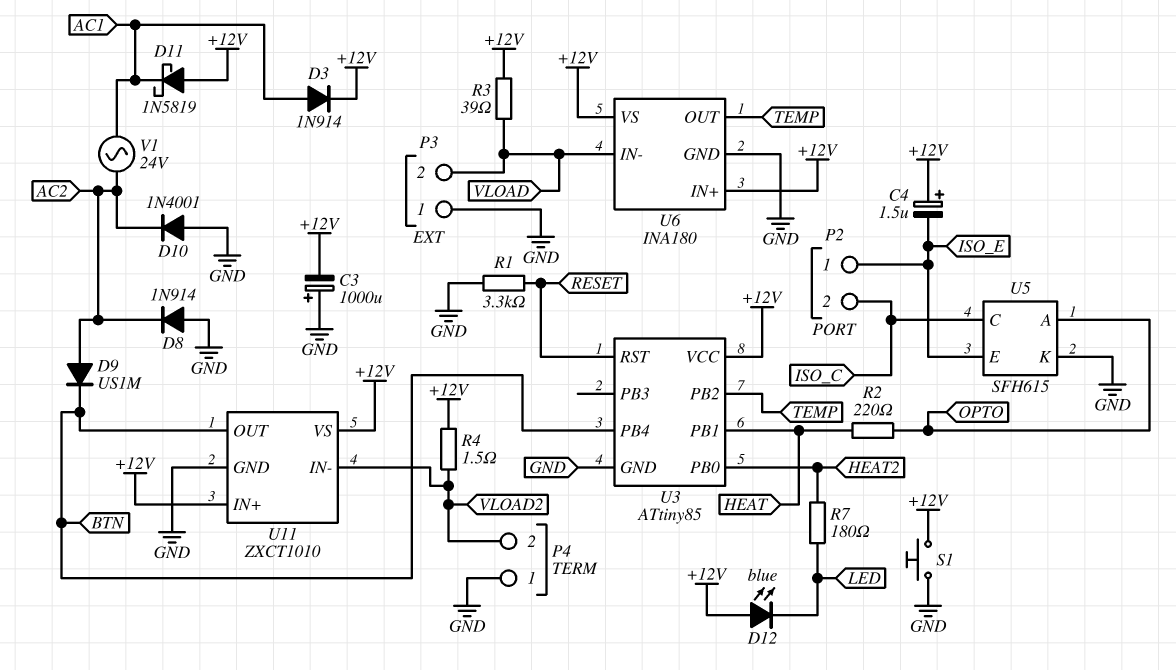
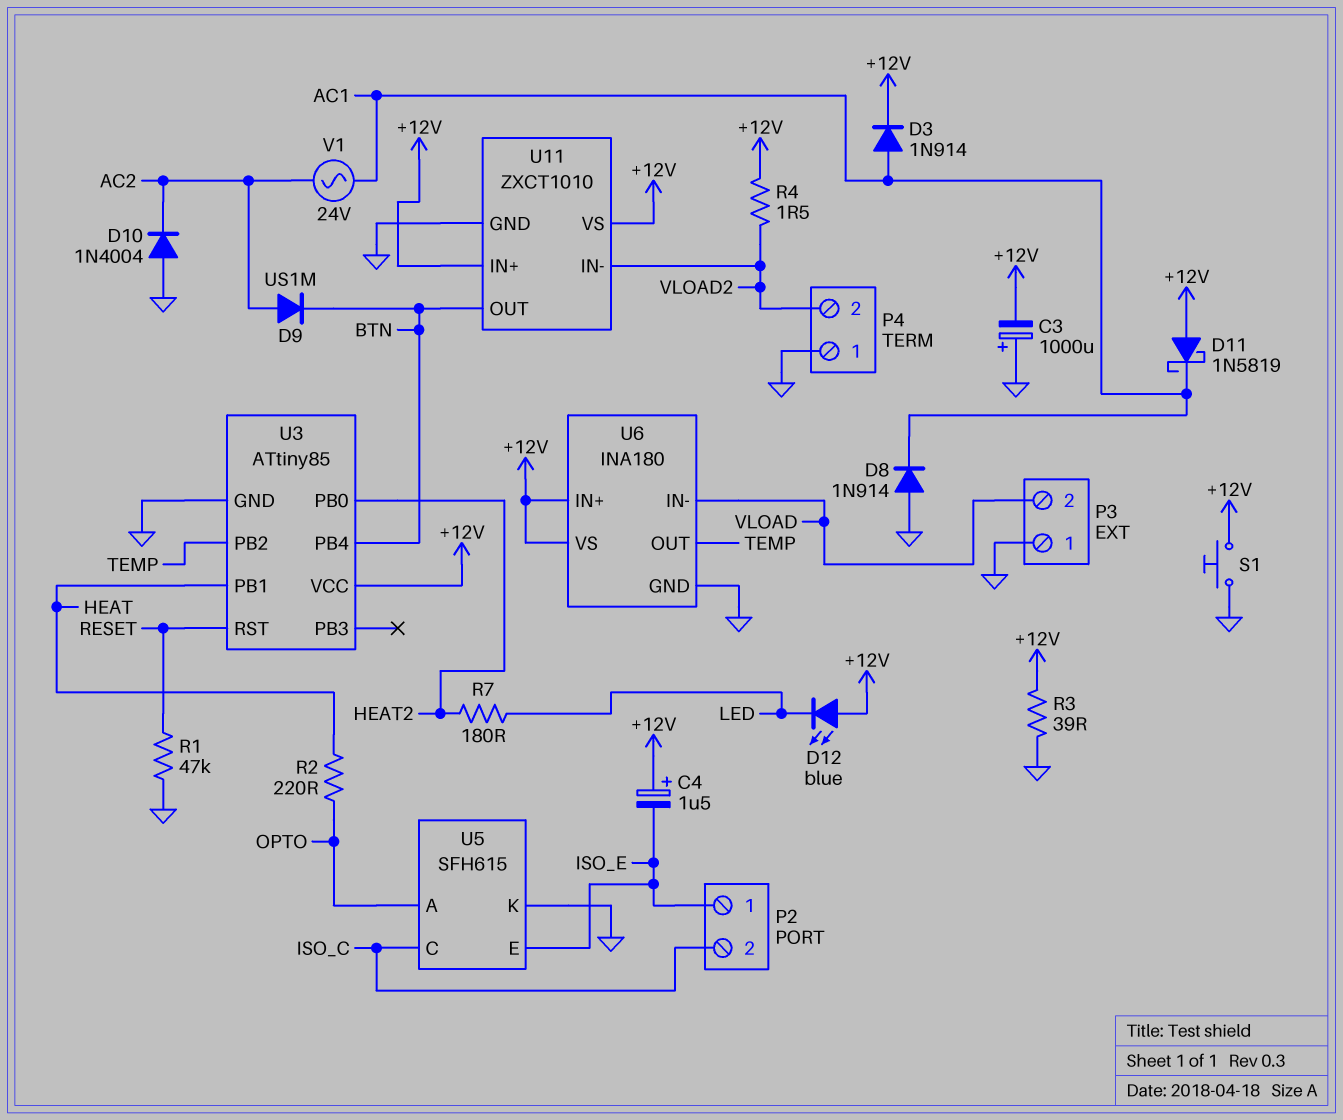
D8: diode 1N914 (A GND, K AC2) -> diode 1N914 (A GND, K AC1)
D10: diode 1N4001 (A GND, K AC2) -> diode 1N4004 (A GND, K AC2)
R1: 3.3k (GND, RESET) -> 47k (GND, RESET)
R3: 39 (+12V, VLOAD) -> 39 (+12V, GND)

